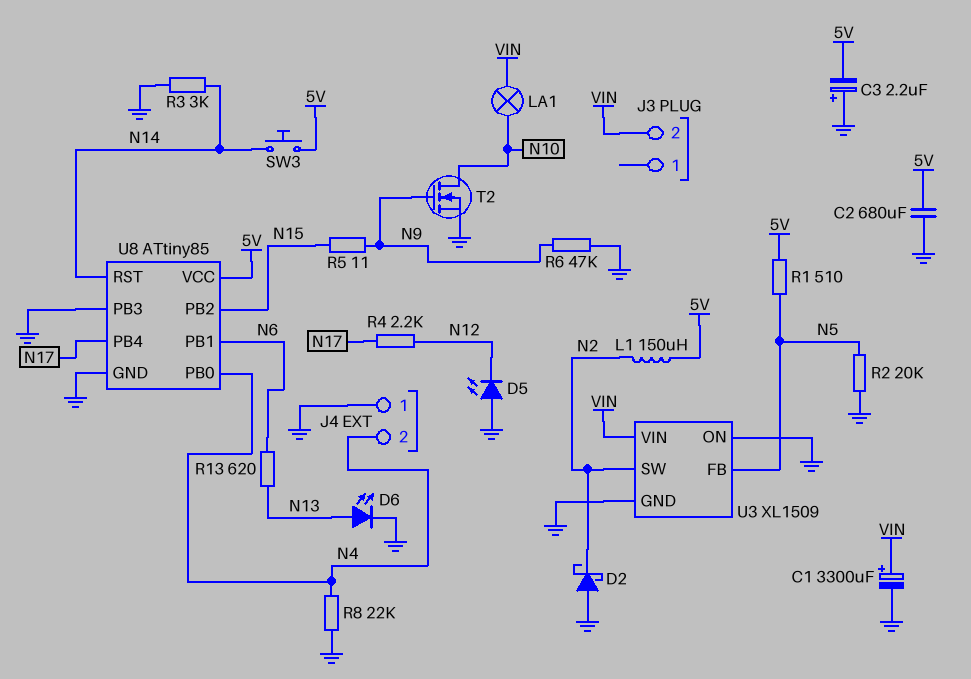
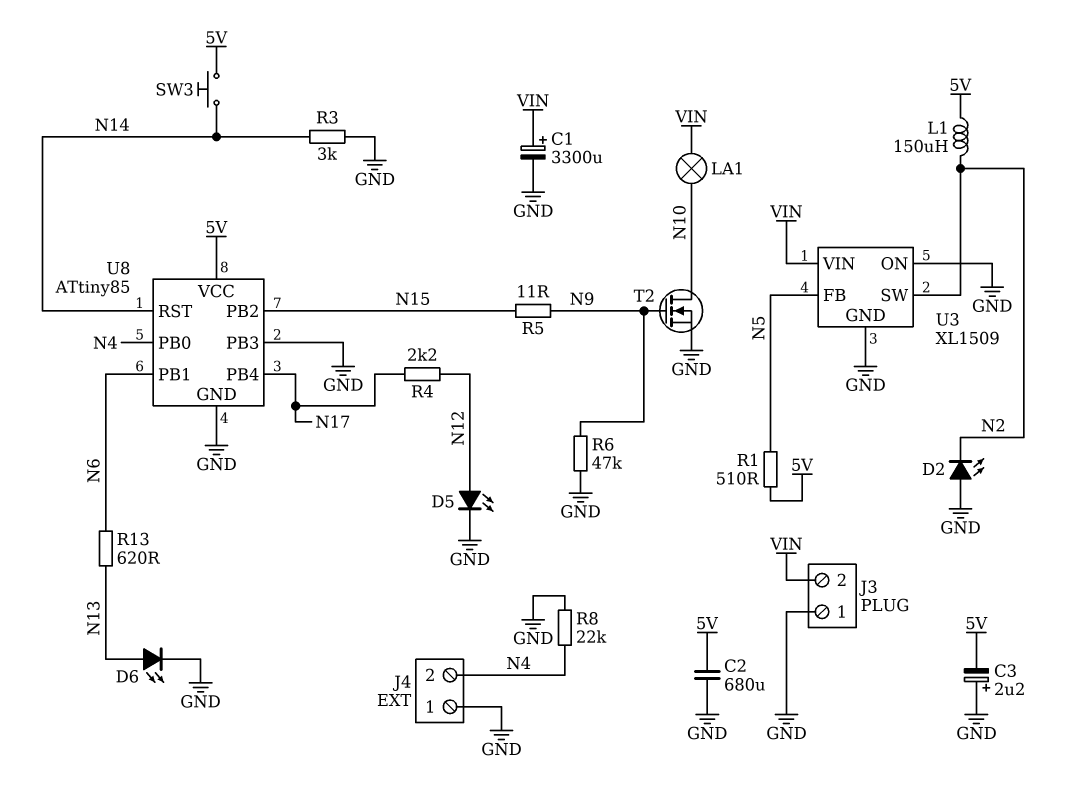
D2: schottky (A GND, K N2) -> LED (A GND, K N2)
D5: LED (A GND, K N12) -> LED (A N12, K GND)
J3 pin 1: none -> GND
R2: 20k (GND, N5) -> none

